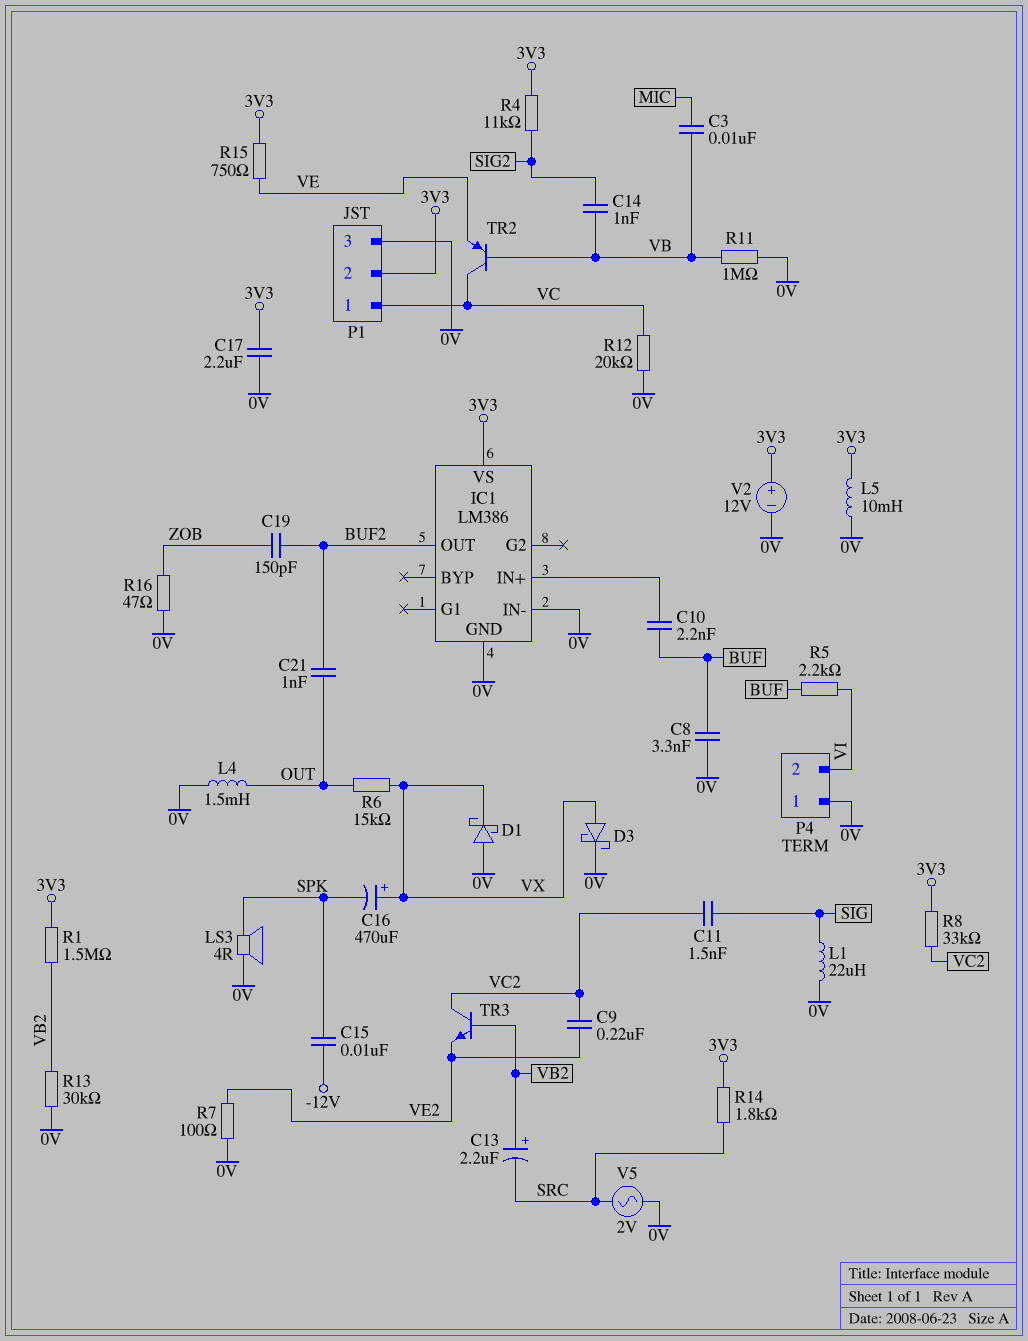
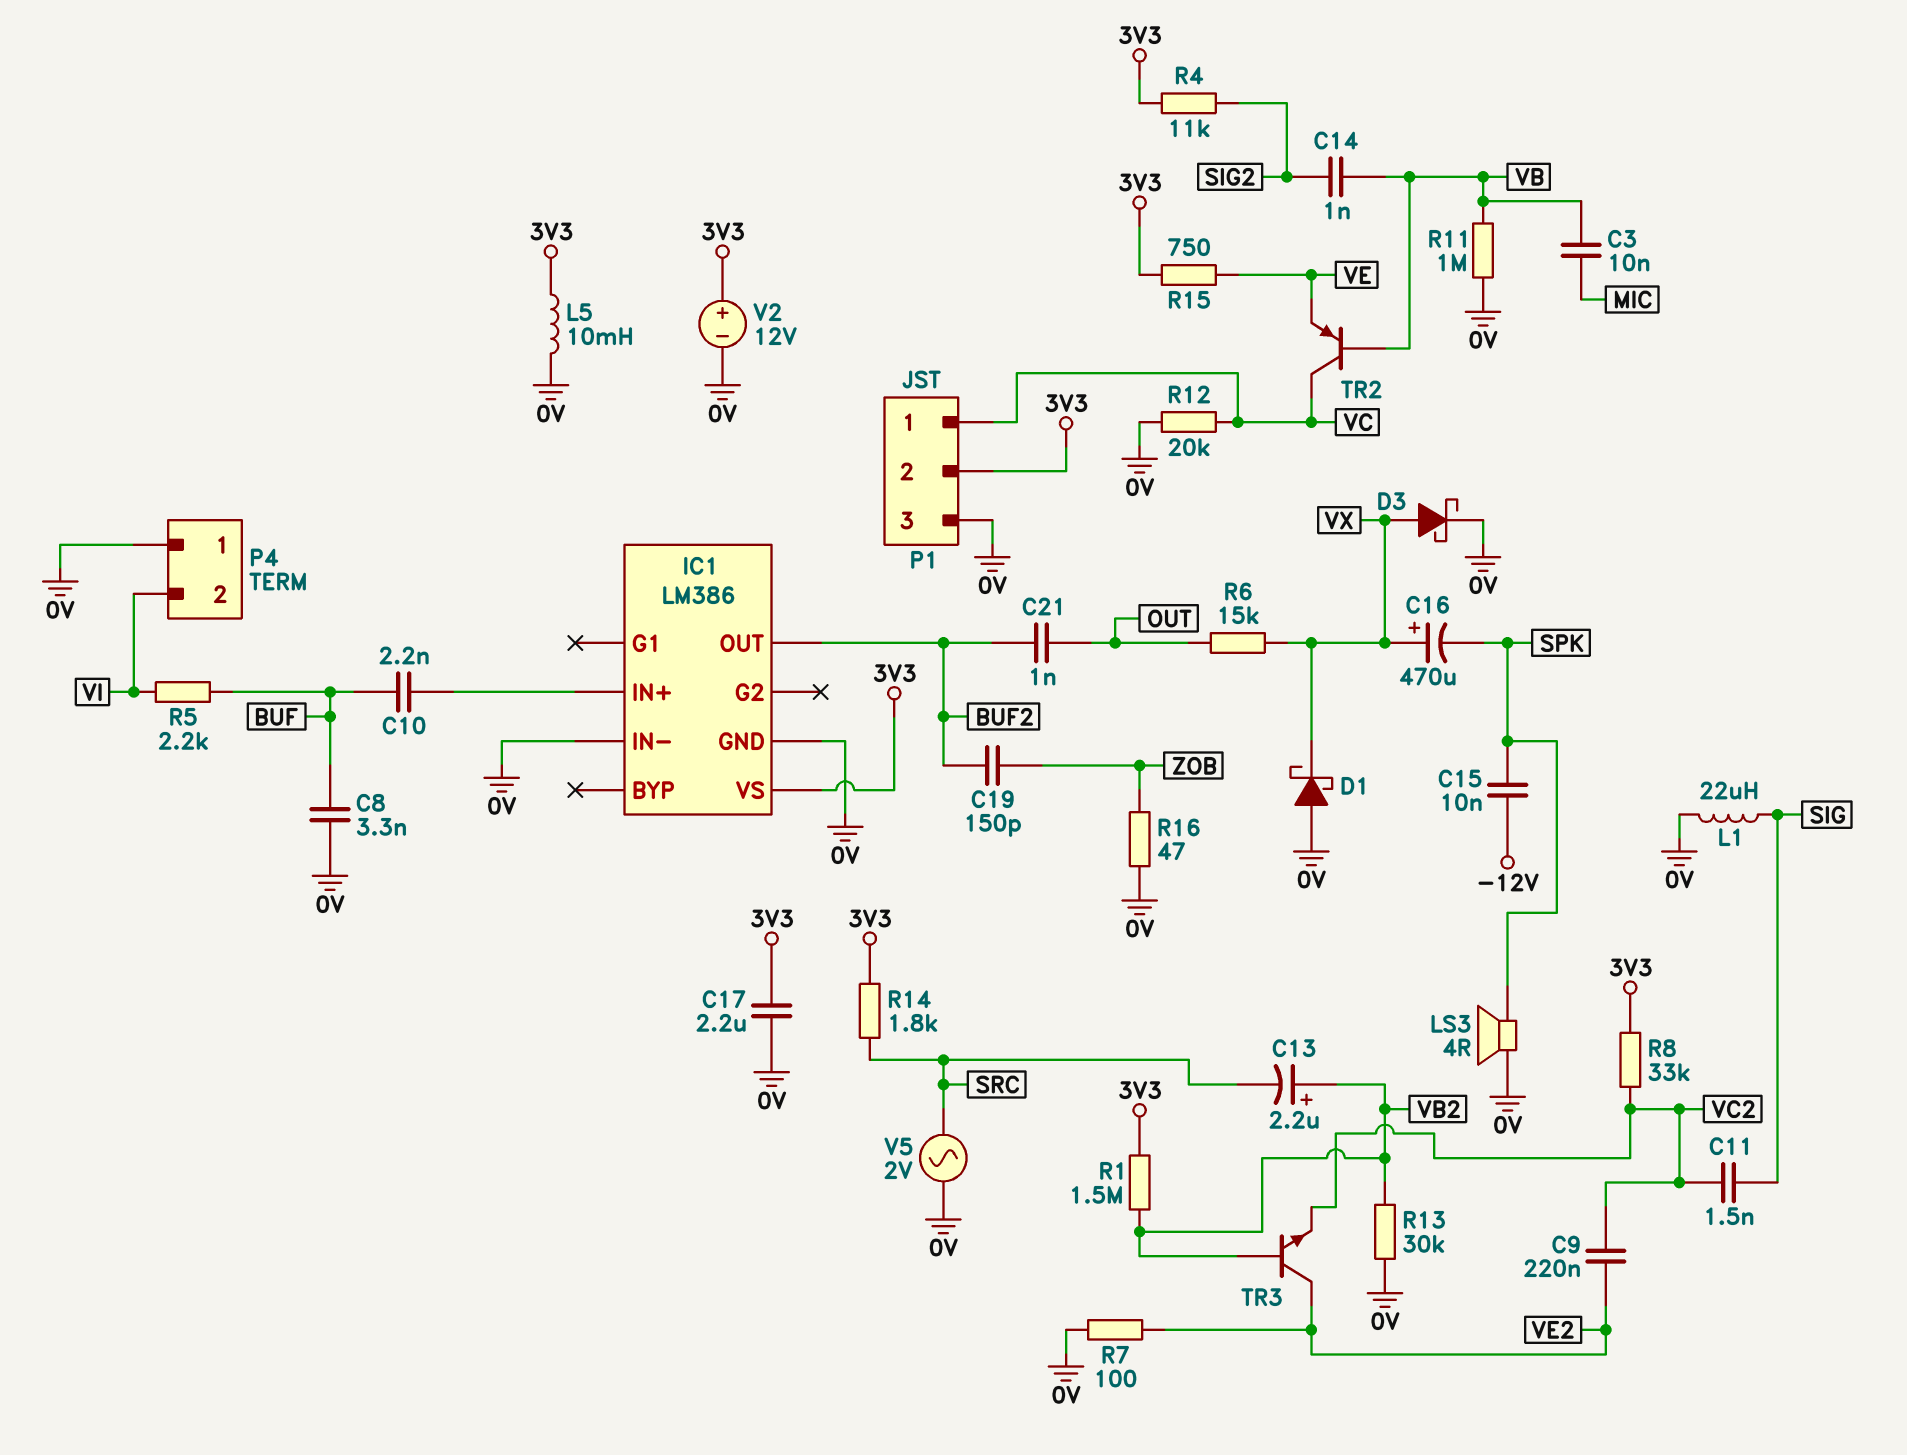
L4: 1.5mH (0V, OUT) -> none
TR3: NPN (B VB2, C VC2, E VE2) -> NPN (B VB2, C VE2, E VC2)

